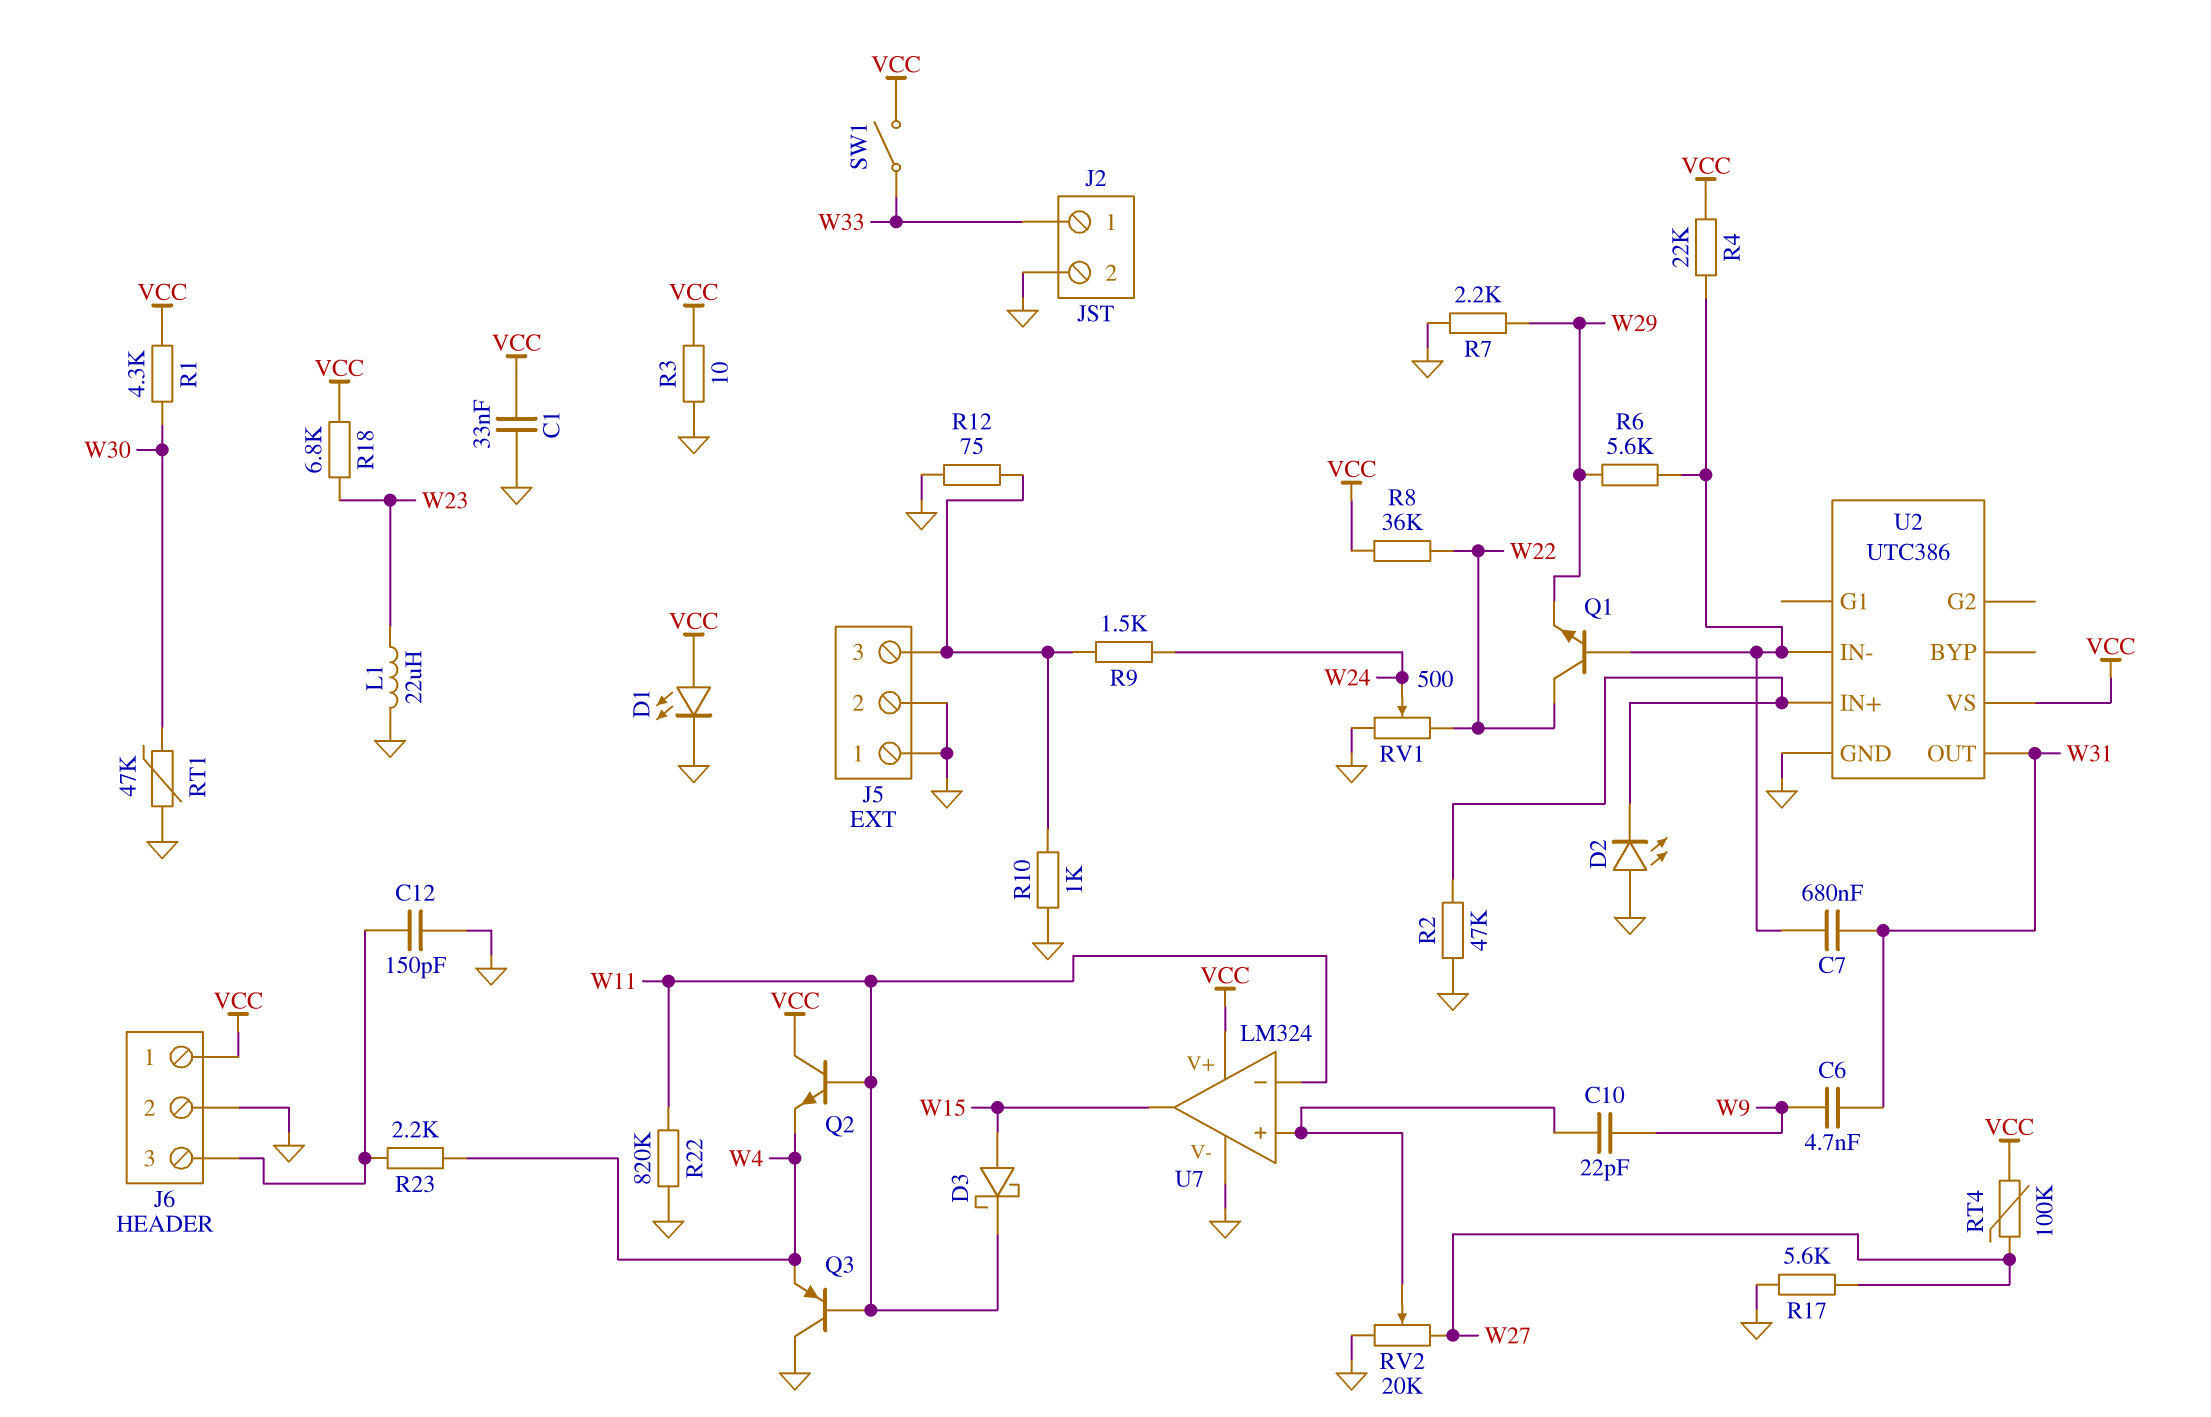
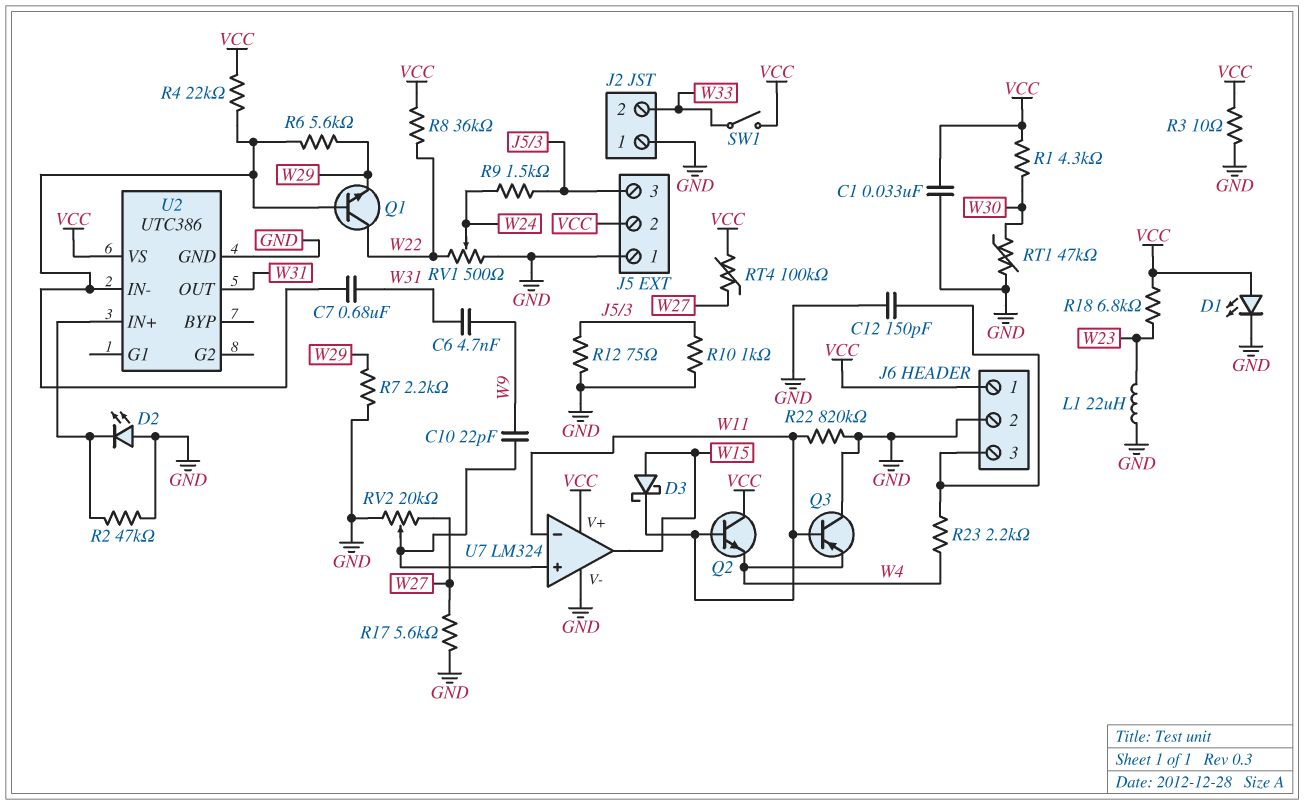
J2 pin 1: W33 -> GND
J2 pin 2: GND -> W33
J5 pin 2: GND -> VCC

